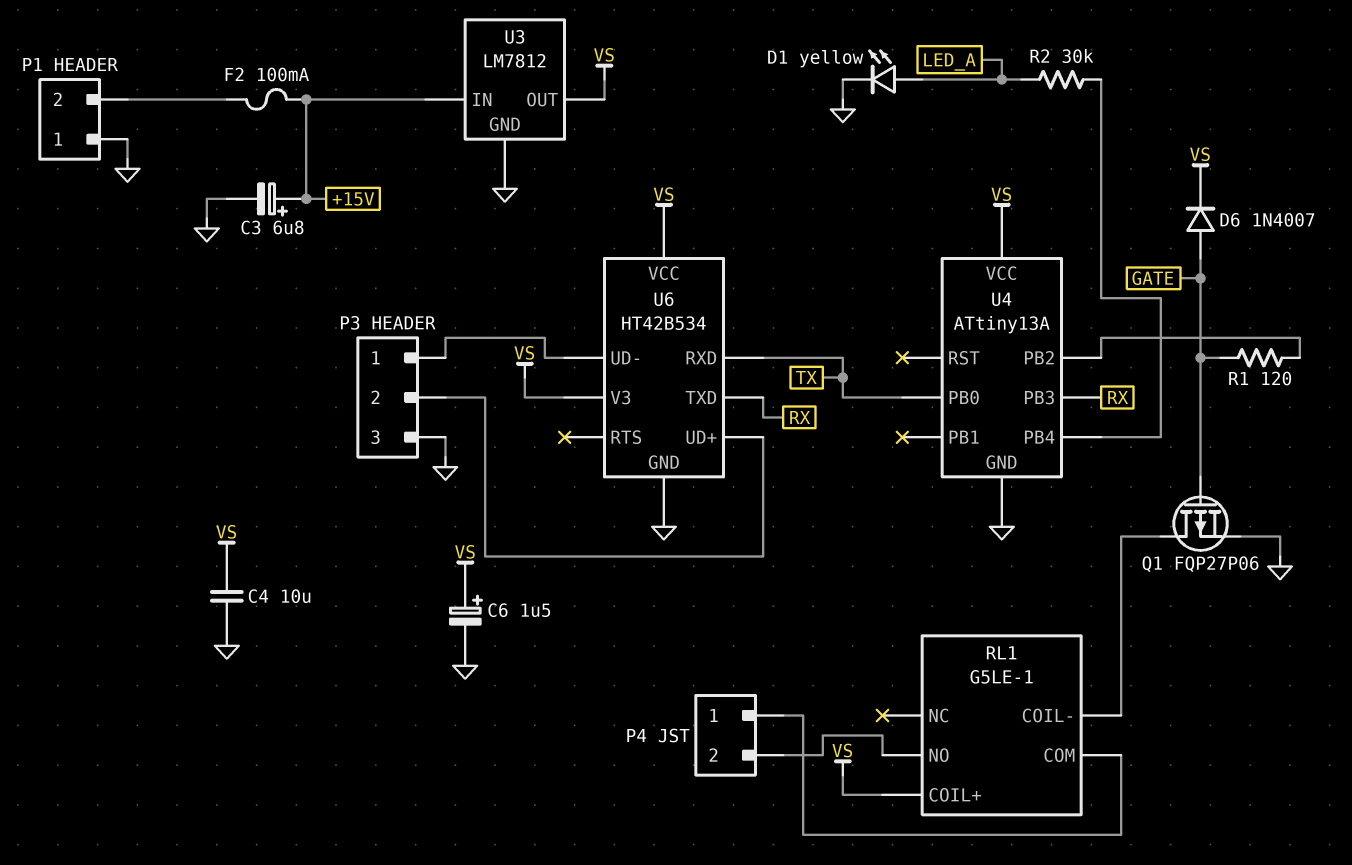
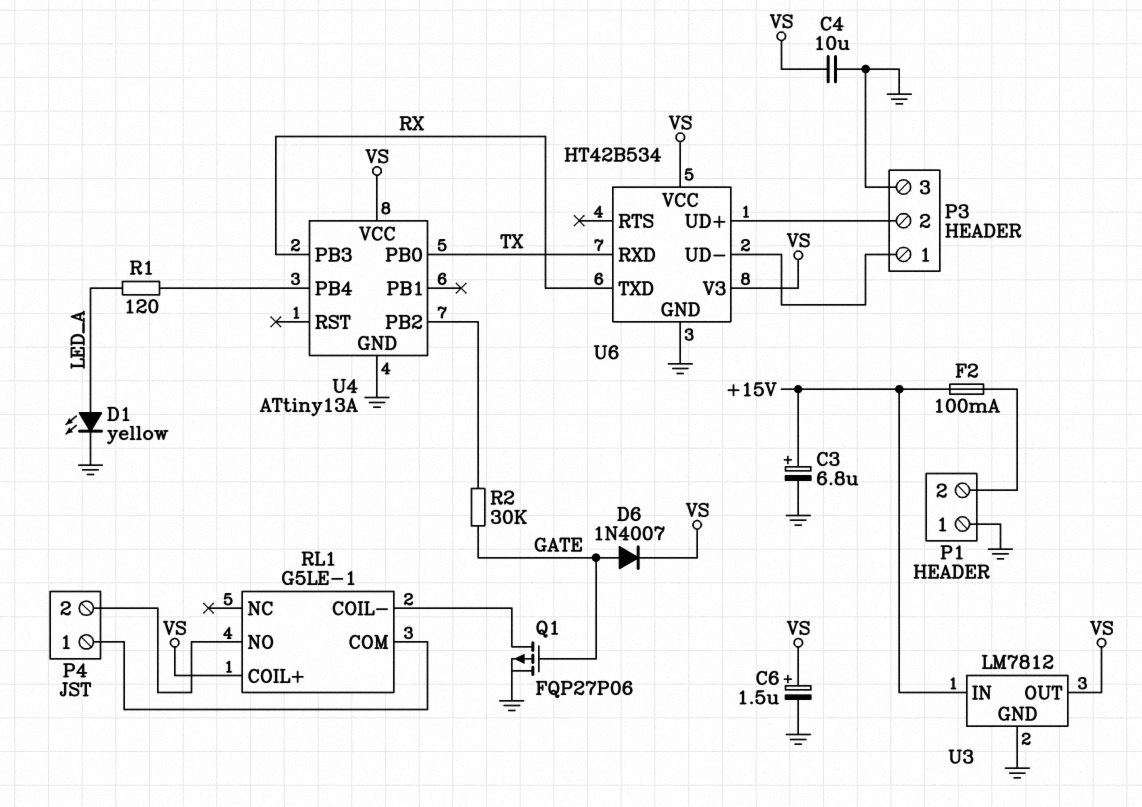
R1: 120 (GATE, U4/PB2) -> 120 (LED_A, U4/PB4)
R2: 30k (LED_A, U4/PB4) -> 30k (GATE, U4/PB2)

